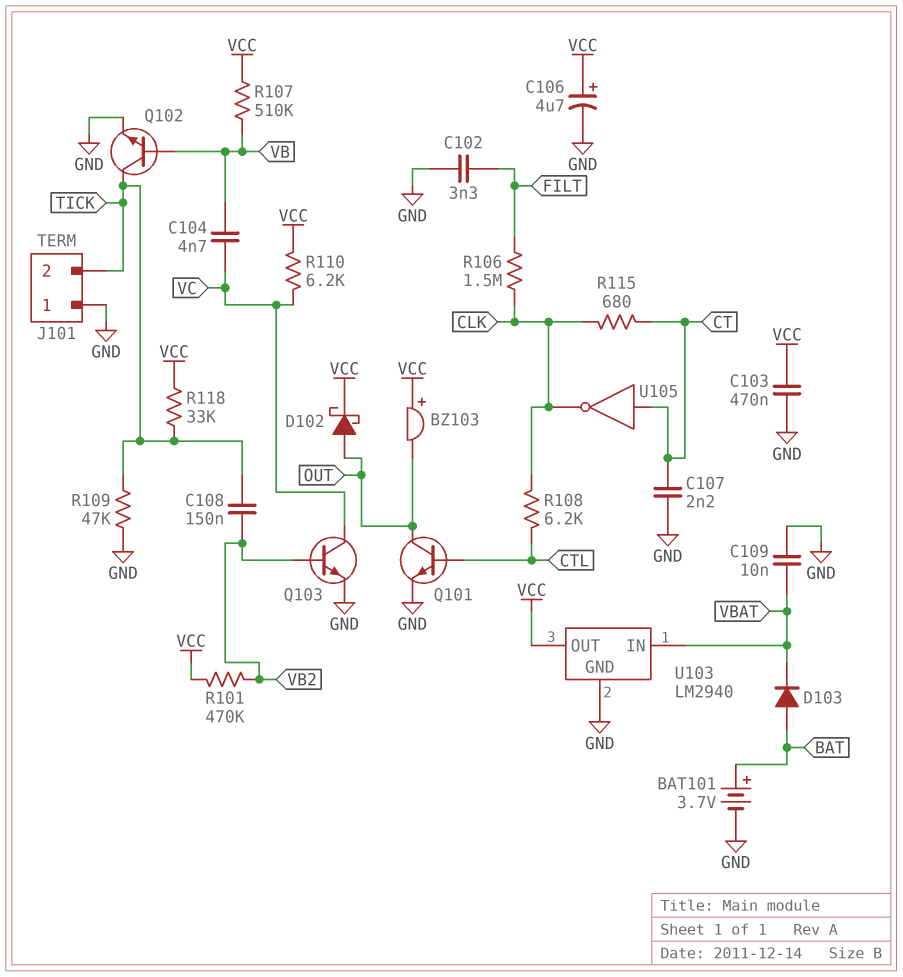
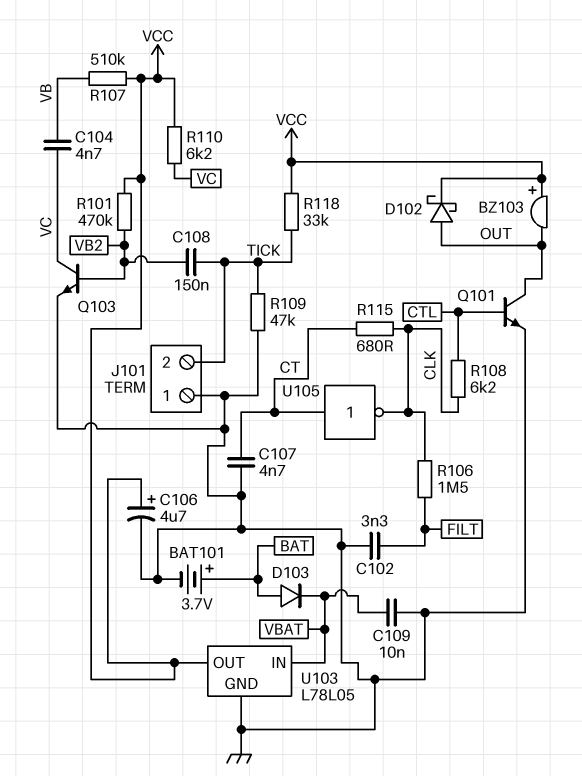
C103: 470nF (GND, VCC) -> none
C107: 2.2nF (CT, GND) -> 4.7nF (CT, GND)
Q102: NPN (B VB, C TICK, E GND) -> none
U103: LM2940 -> L78L05

